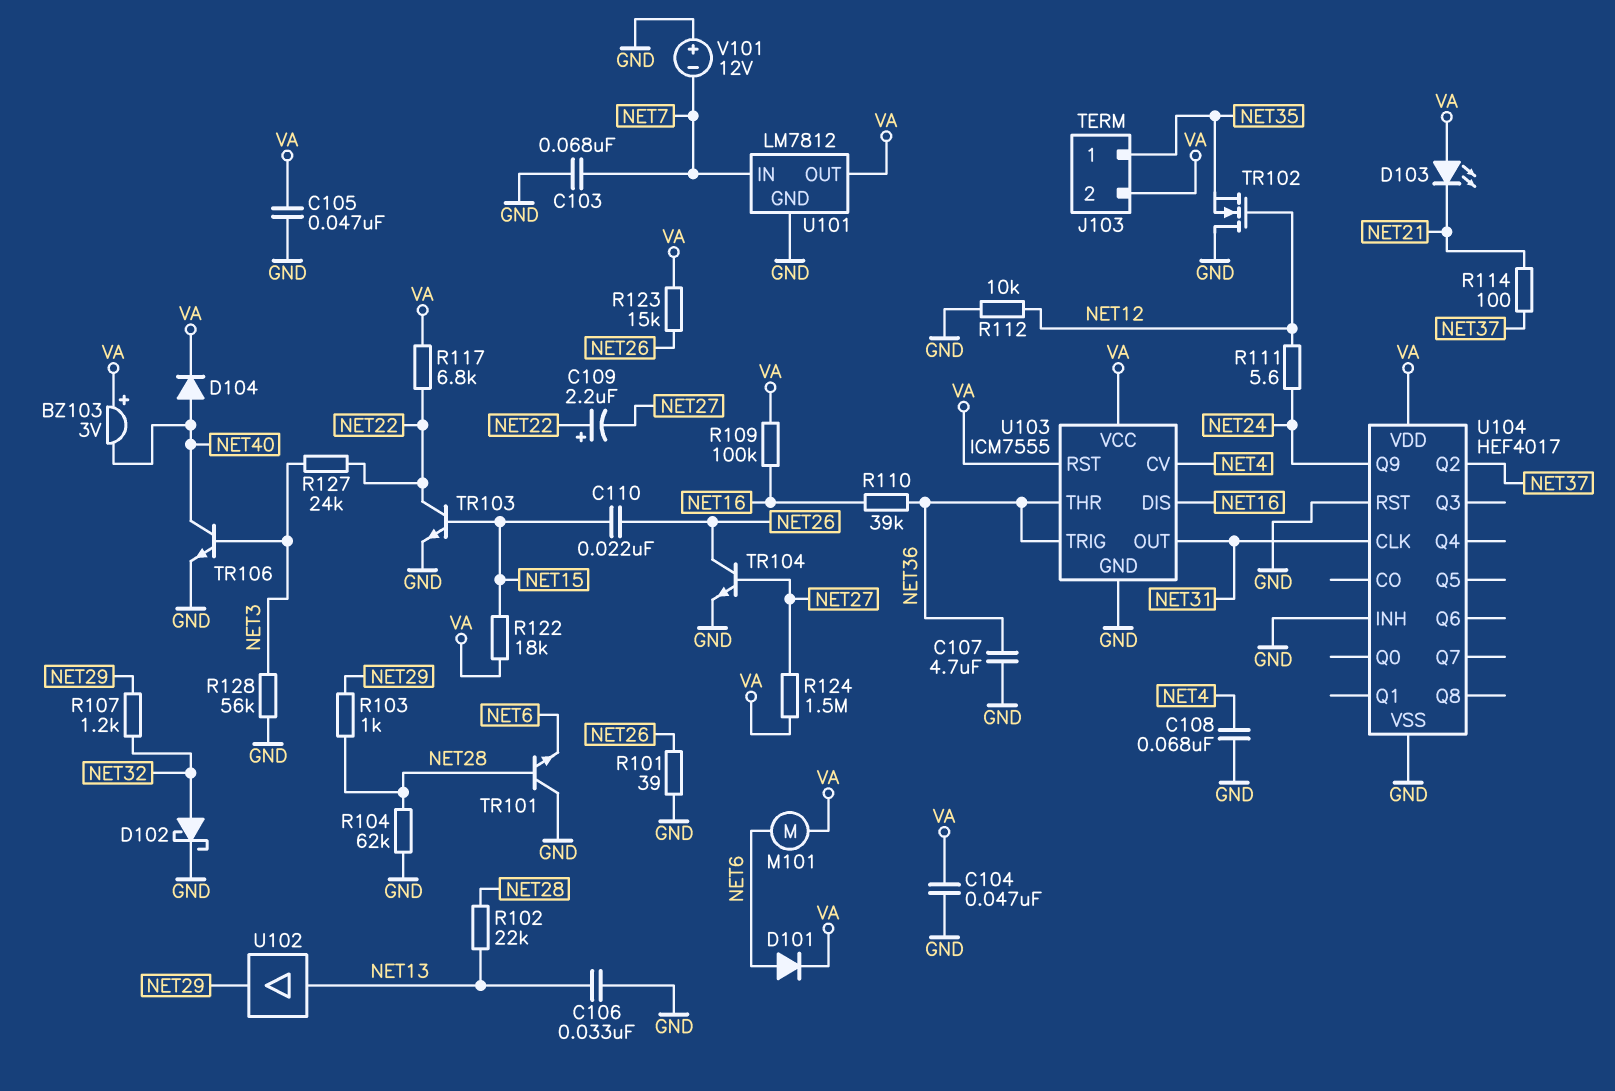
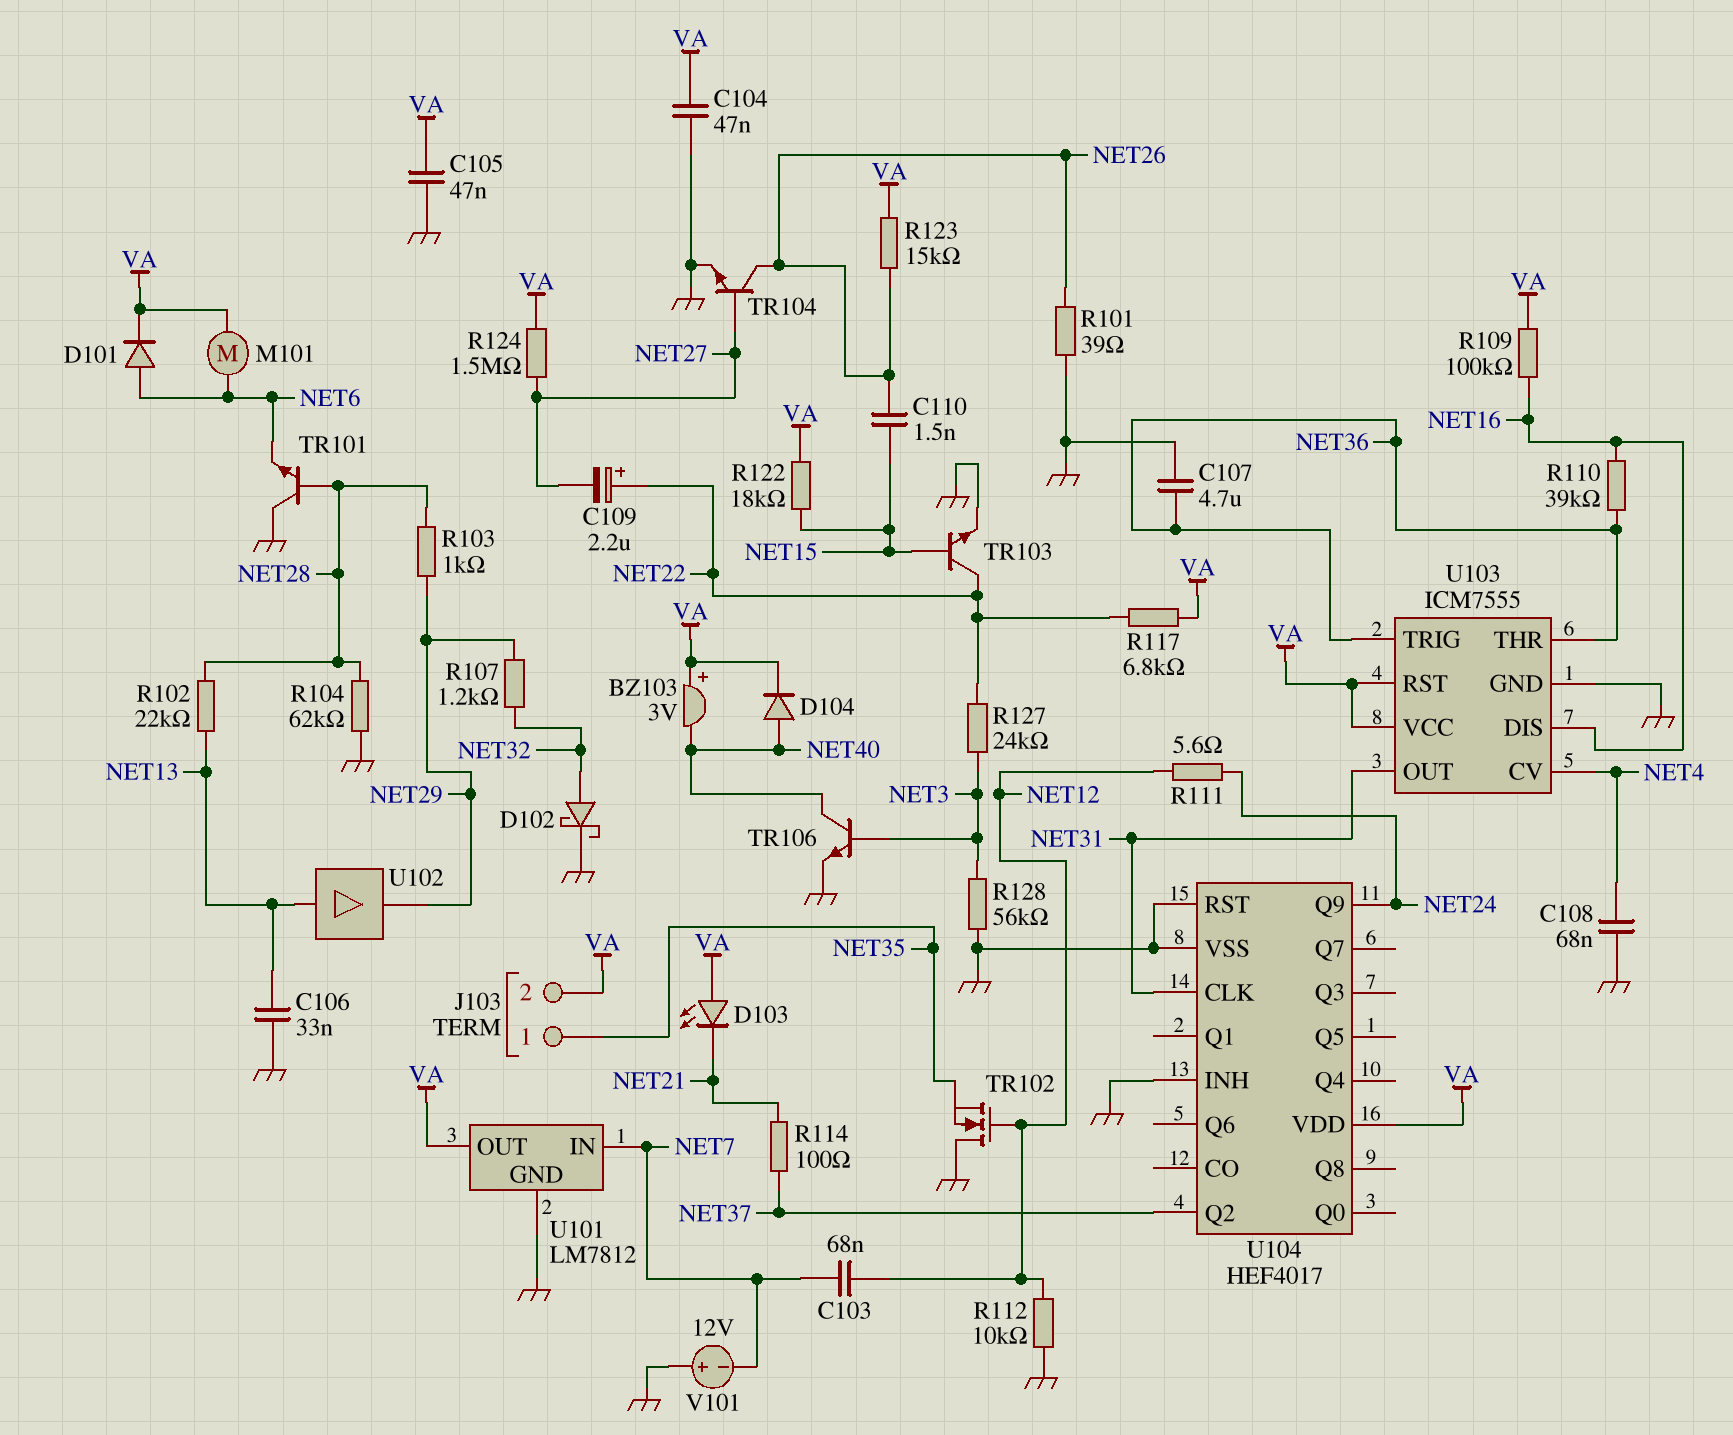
C103: 68nF (GND, NET7) -> 68nF (NET7, NET12)
C110: 22nF (NET15, NET26) -> 1.5nF (NET15, NET26)

